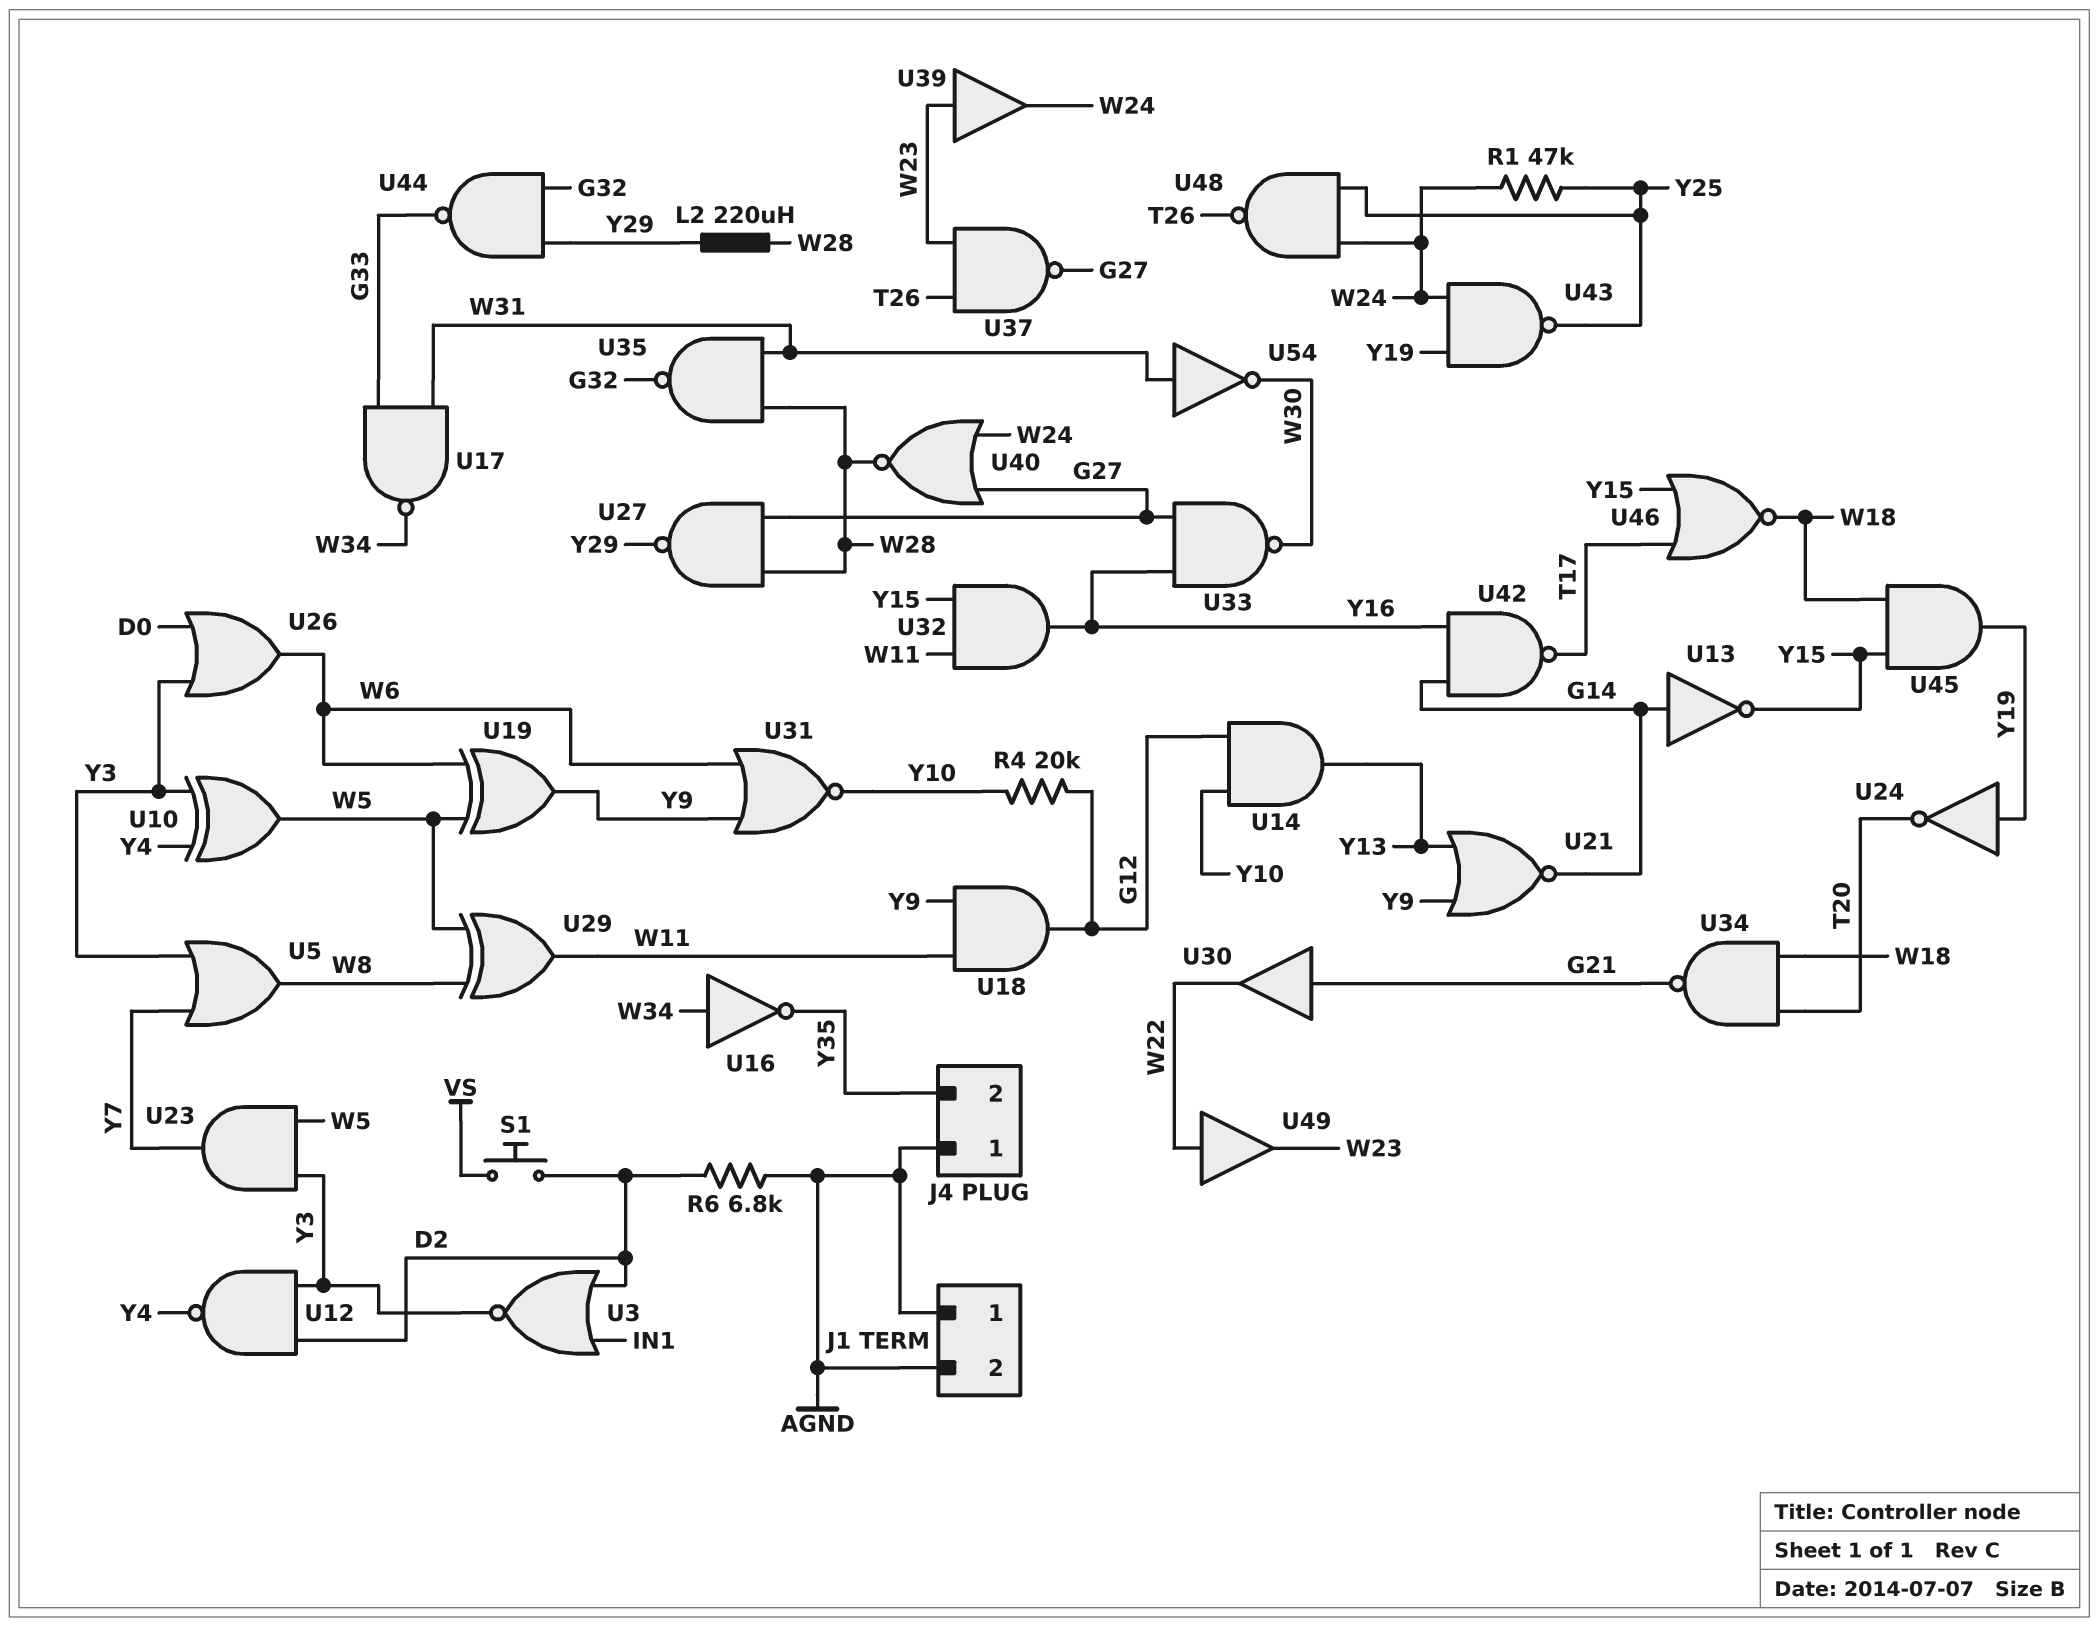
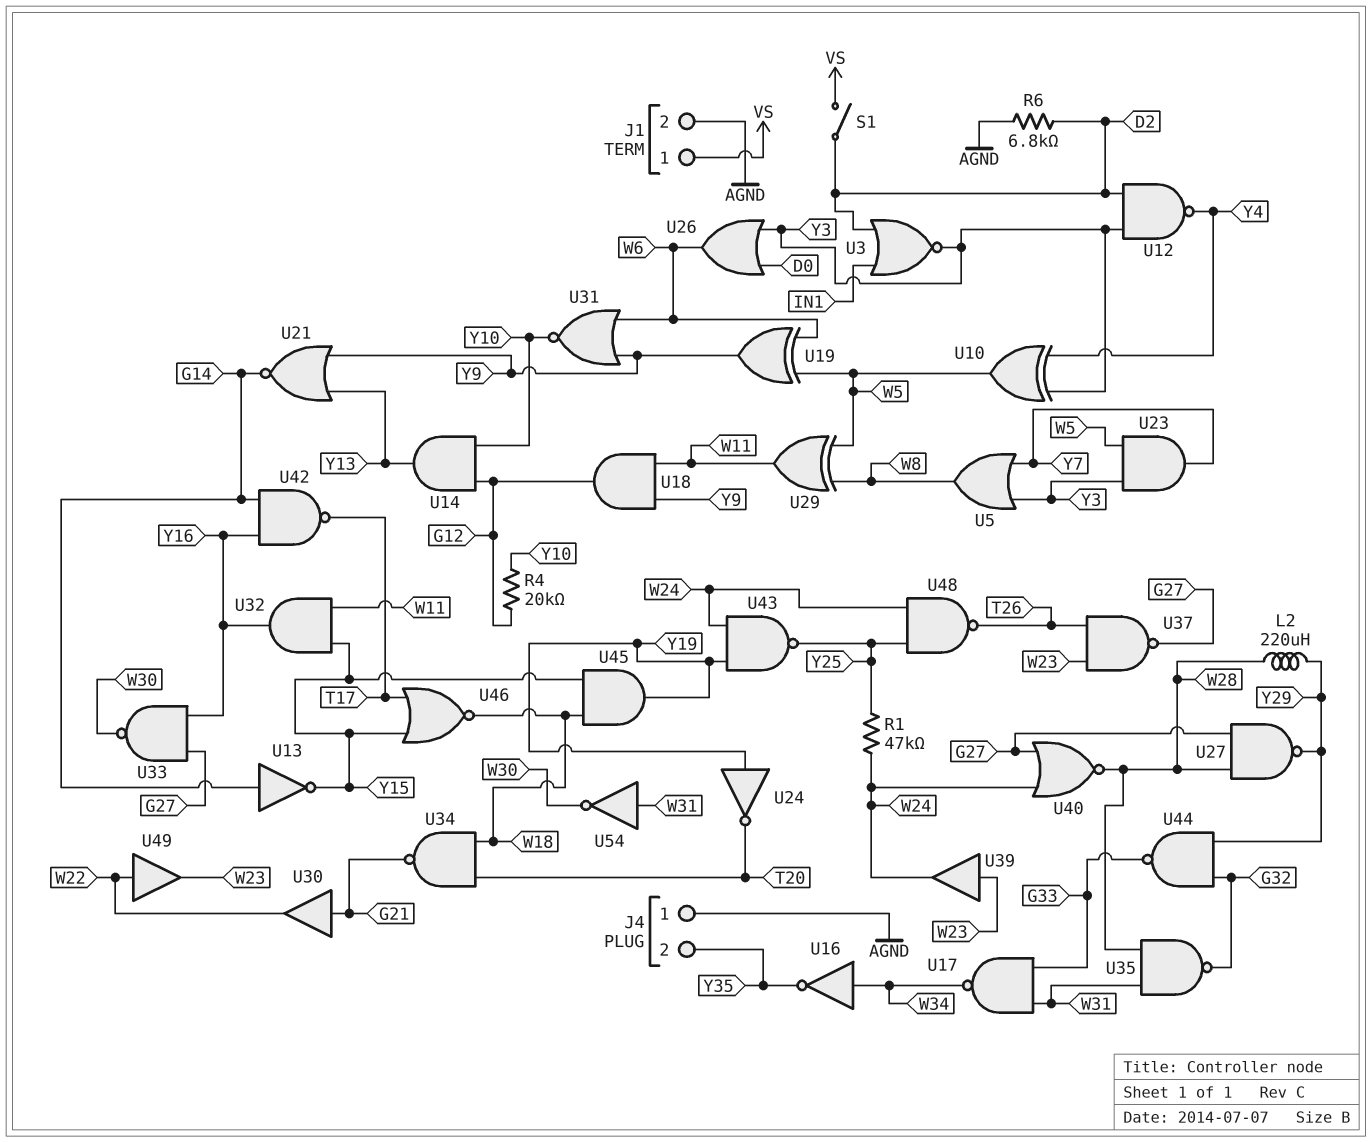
J1 pin 1: AGND -> VS
S1: button (D2, VS) -> switch (D2, VS)

